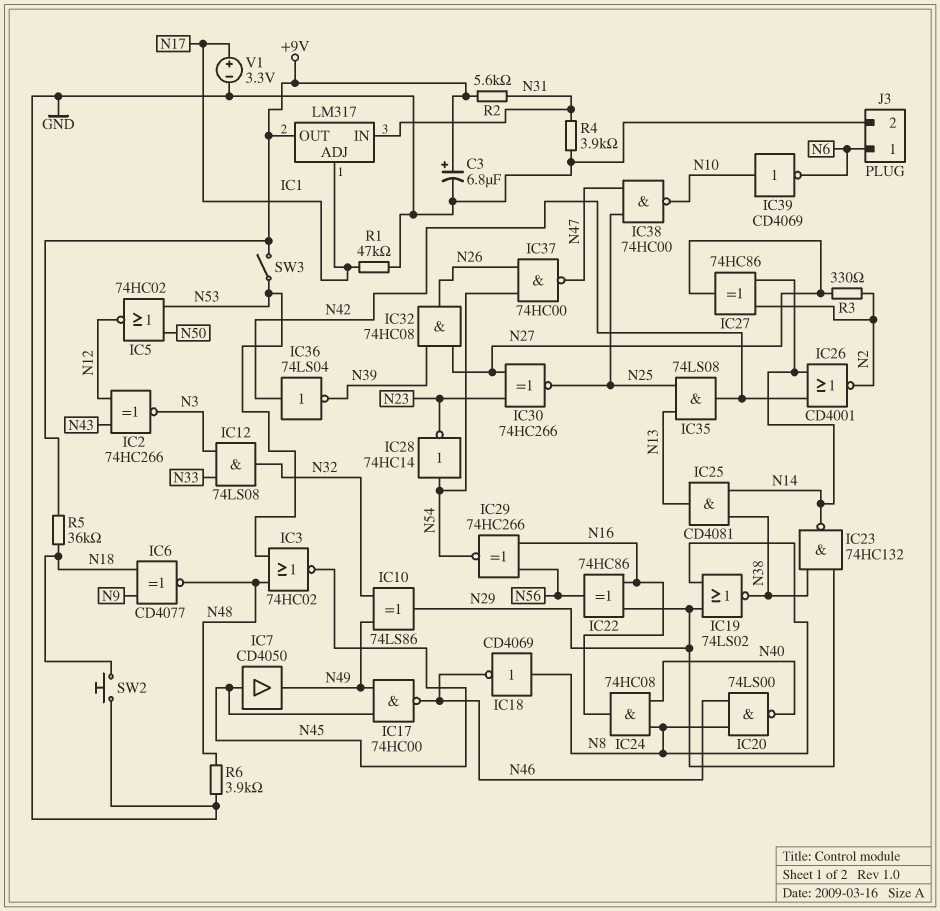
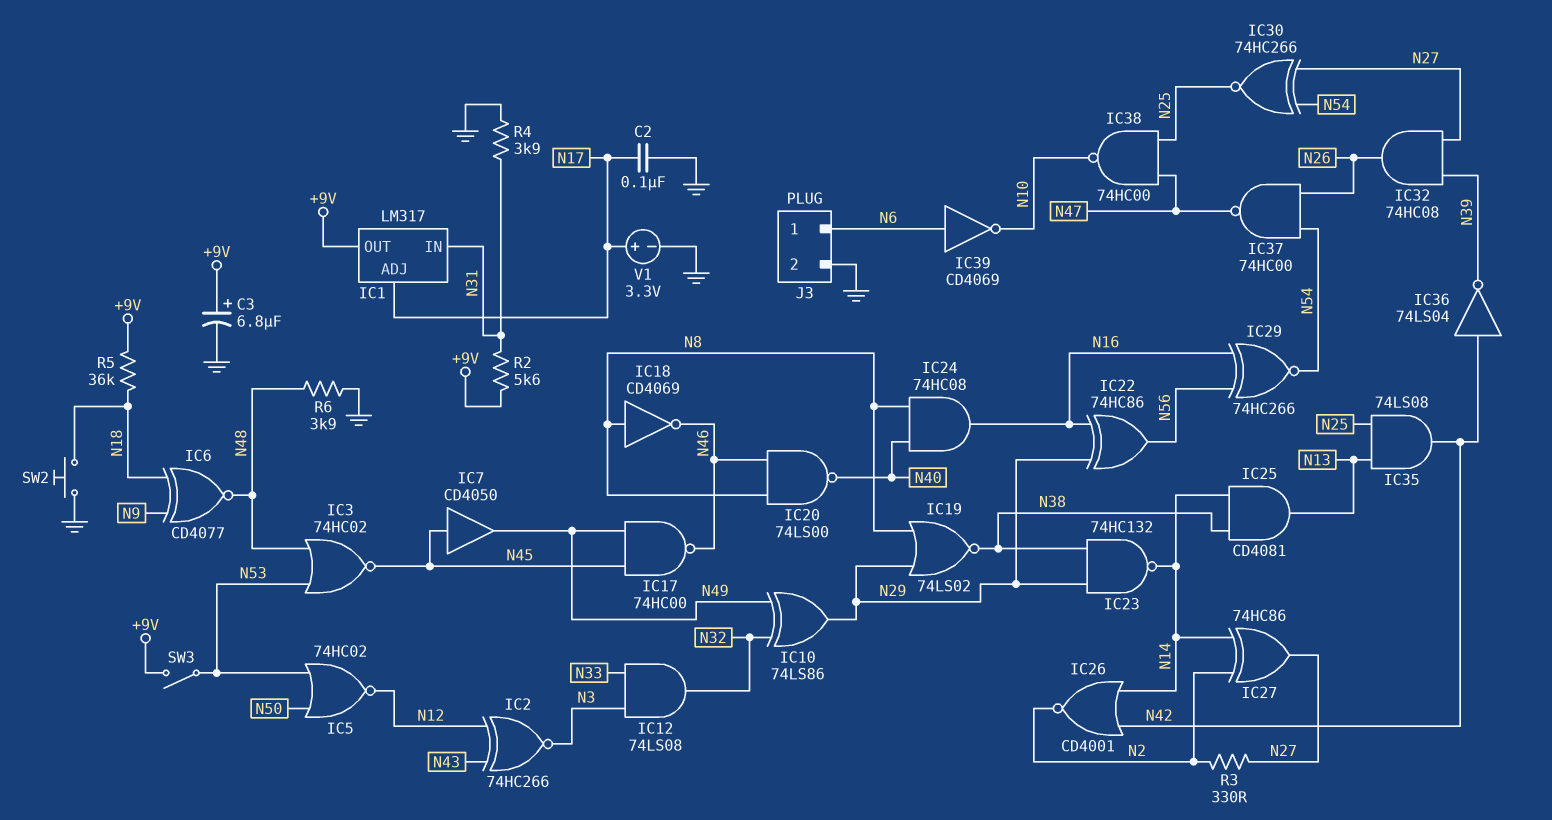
C2: none -> 100nF (GND, N17)
IC28: NOT 74HC14 (in N54, out N23) -> none
IC30: XNOR 74HC266 (in N23, in N27, out N25) -> XNOR 74HC266 (in N27, in N54, out N25)
IC39: NOT CD4069 (in N10, out N6) -> NOT CD4069 (in N6, out N10)
R1: 47k (GND, N17) -> none

